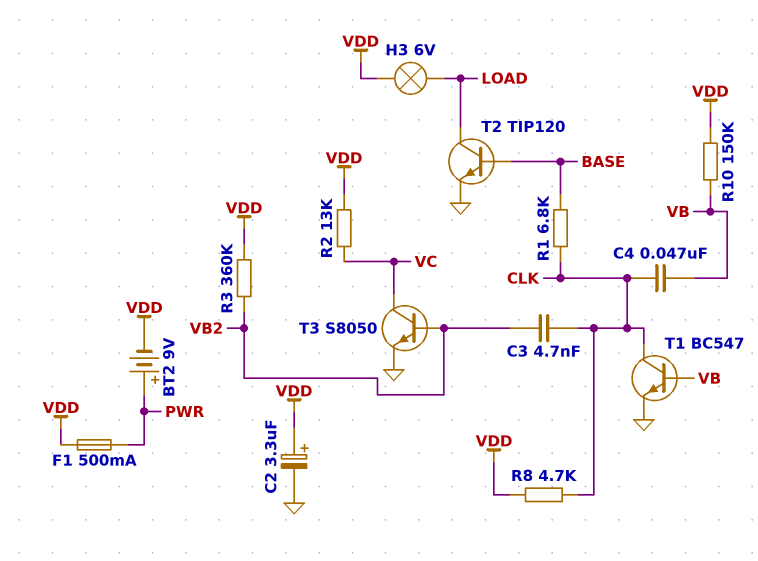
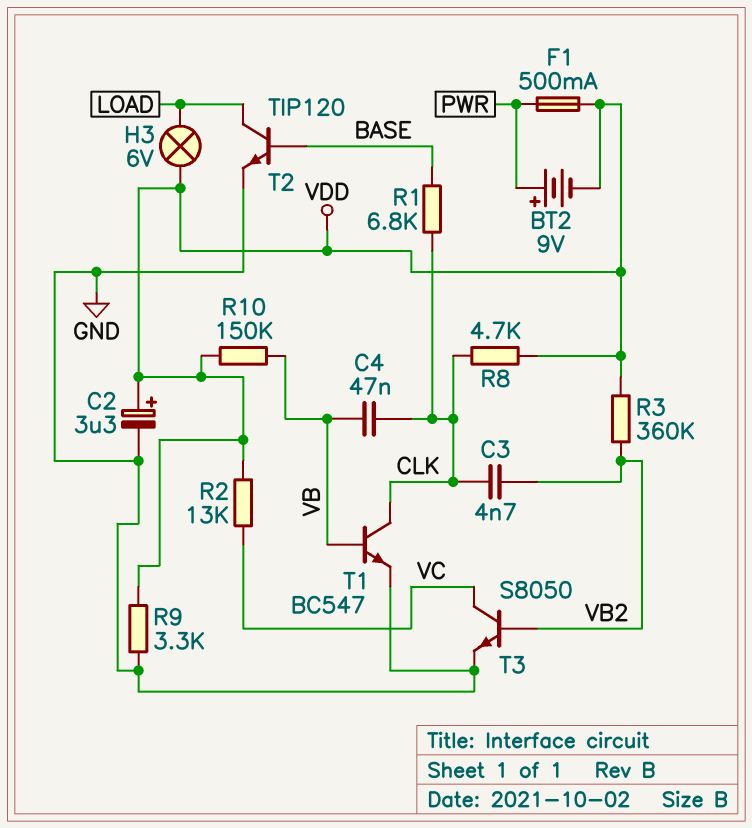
R9: none -> 3.3k (GND, VDD)

